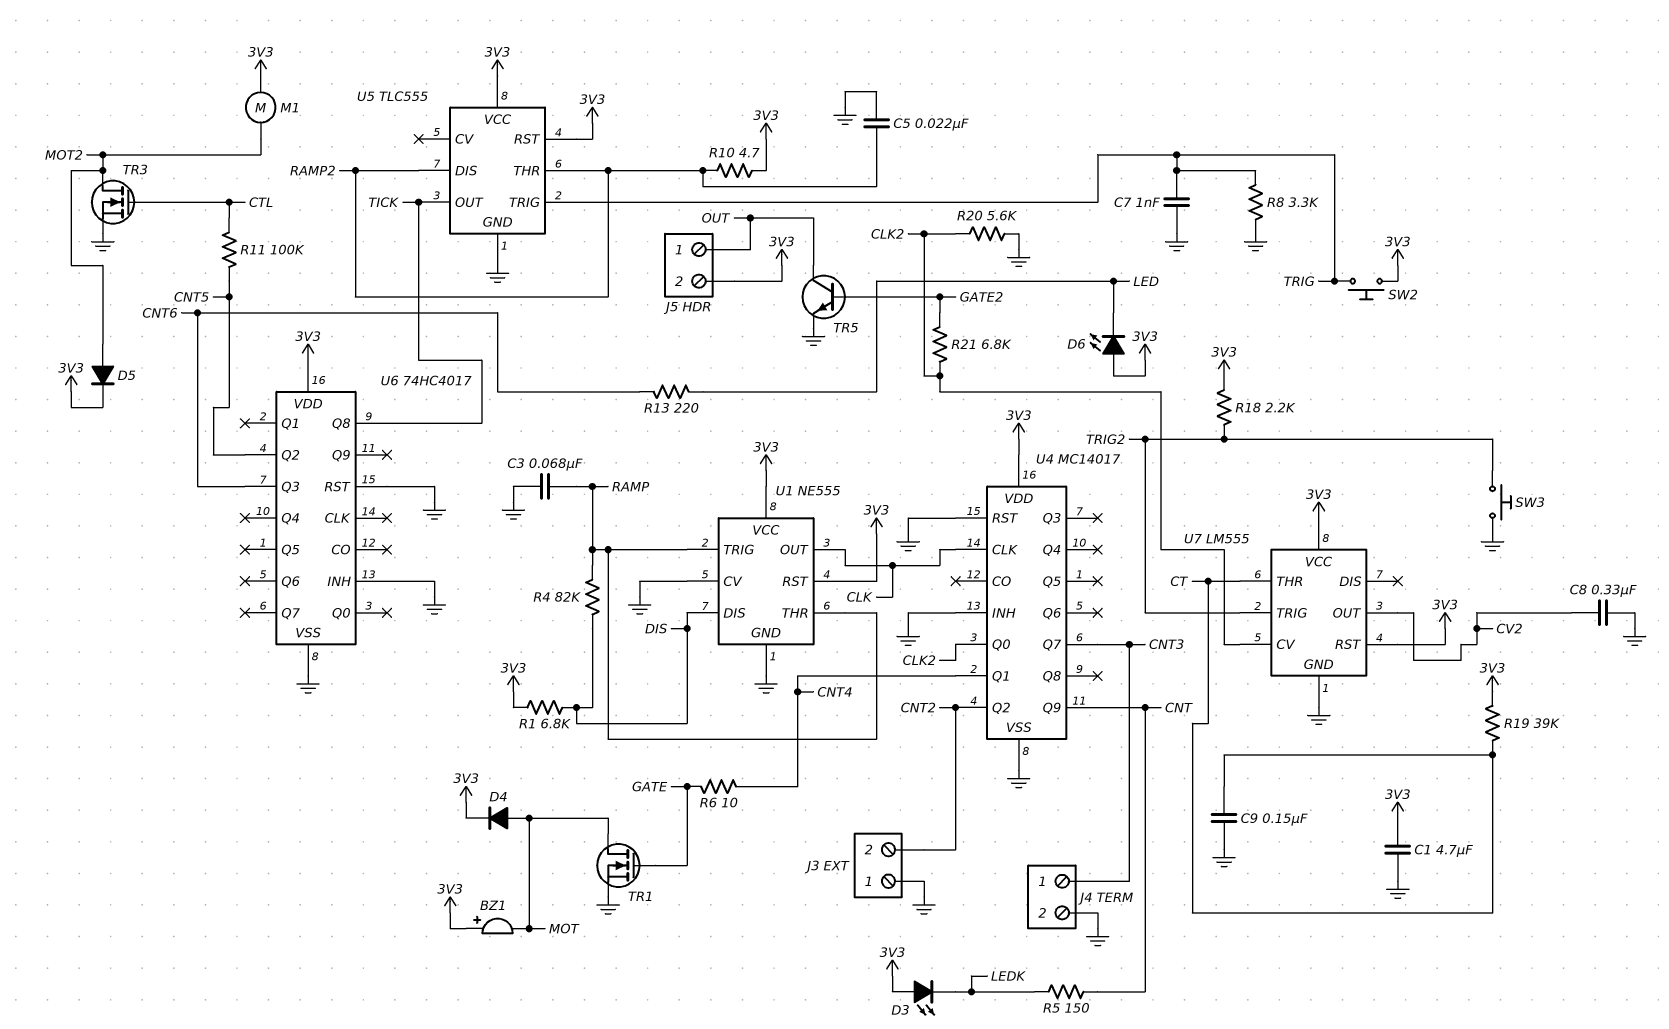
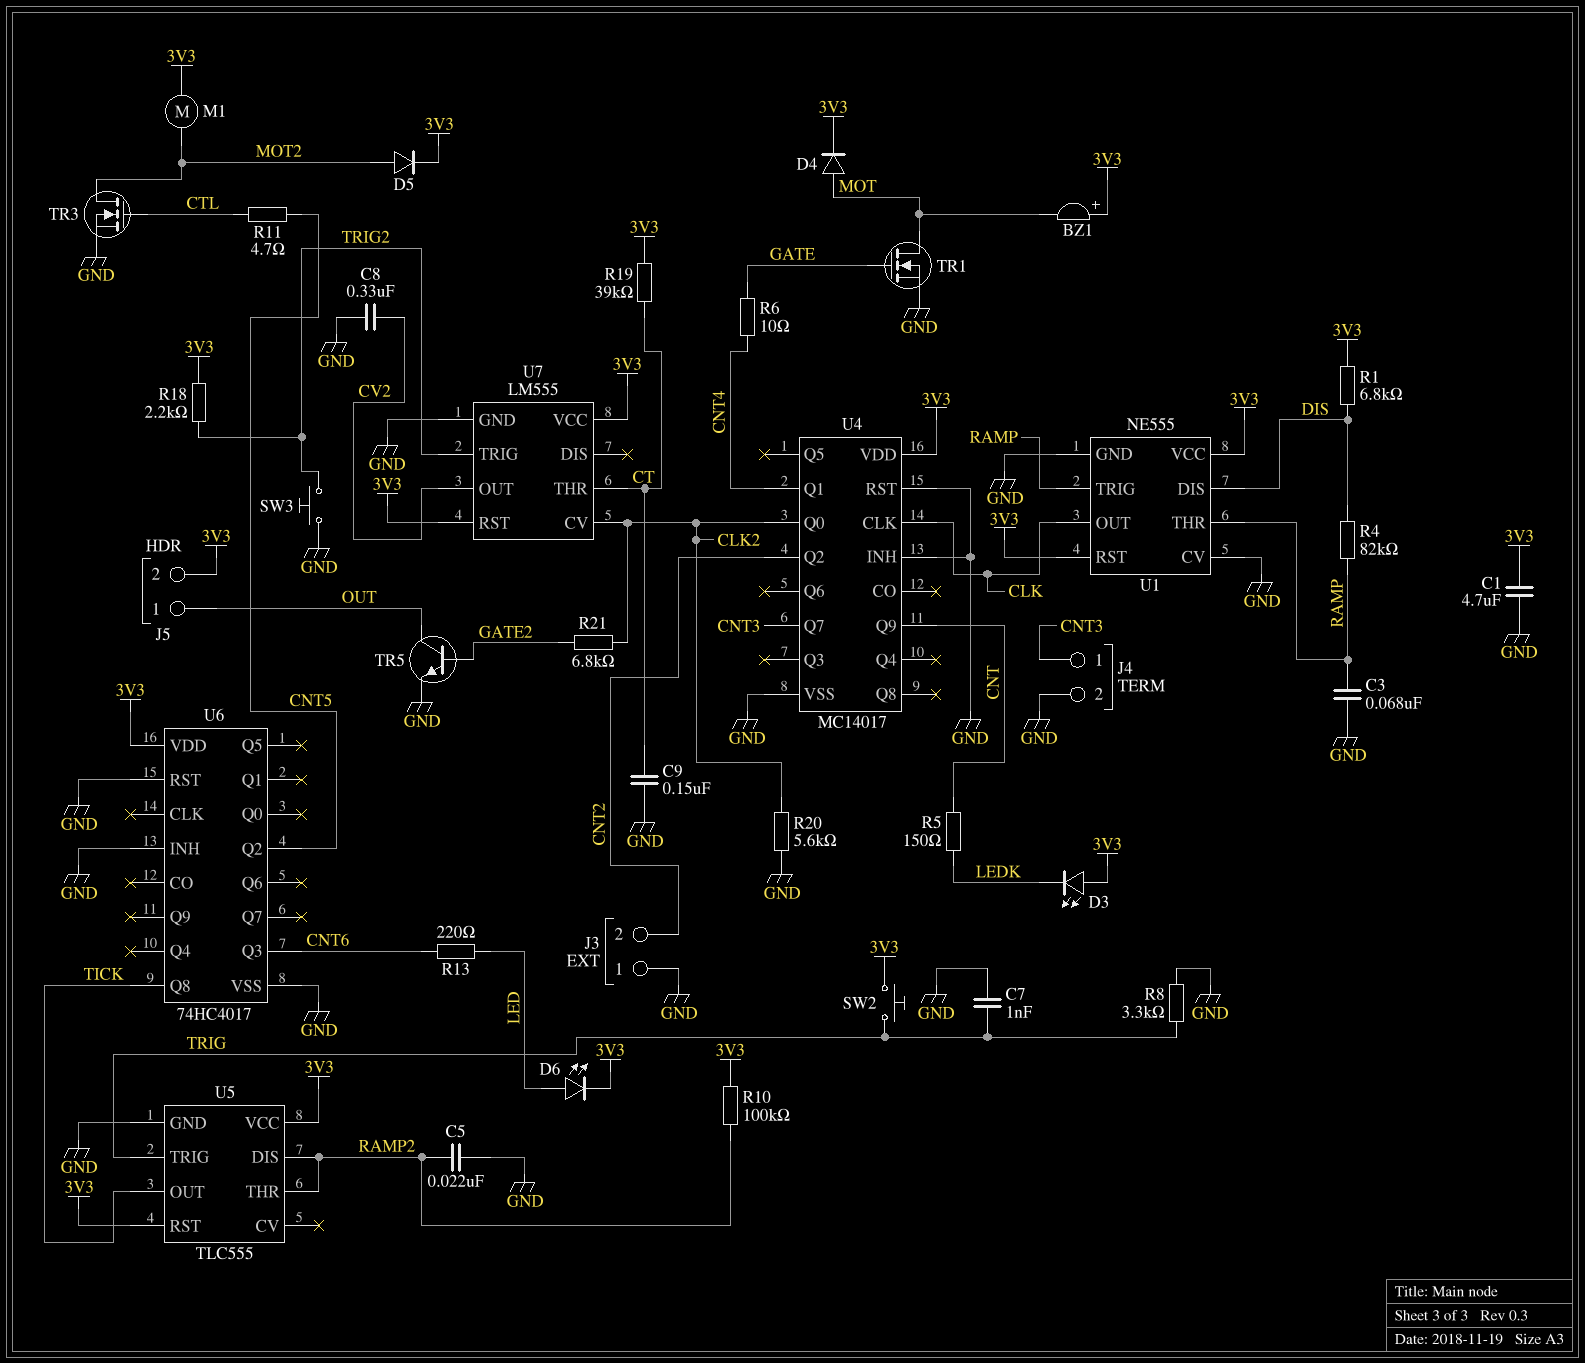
D6: LED (A 3V3, K LED) -> LED (A LED, K 3V3)
R10: 4.7 (3V3, RAMP2) -> 100k (3V3, RAMP2)
R11: 100k (CNT5, CTL) -> 4.7 (CNT5, CTL)

